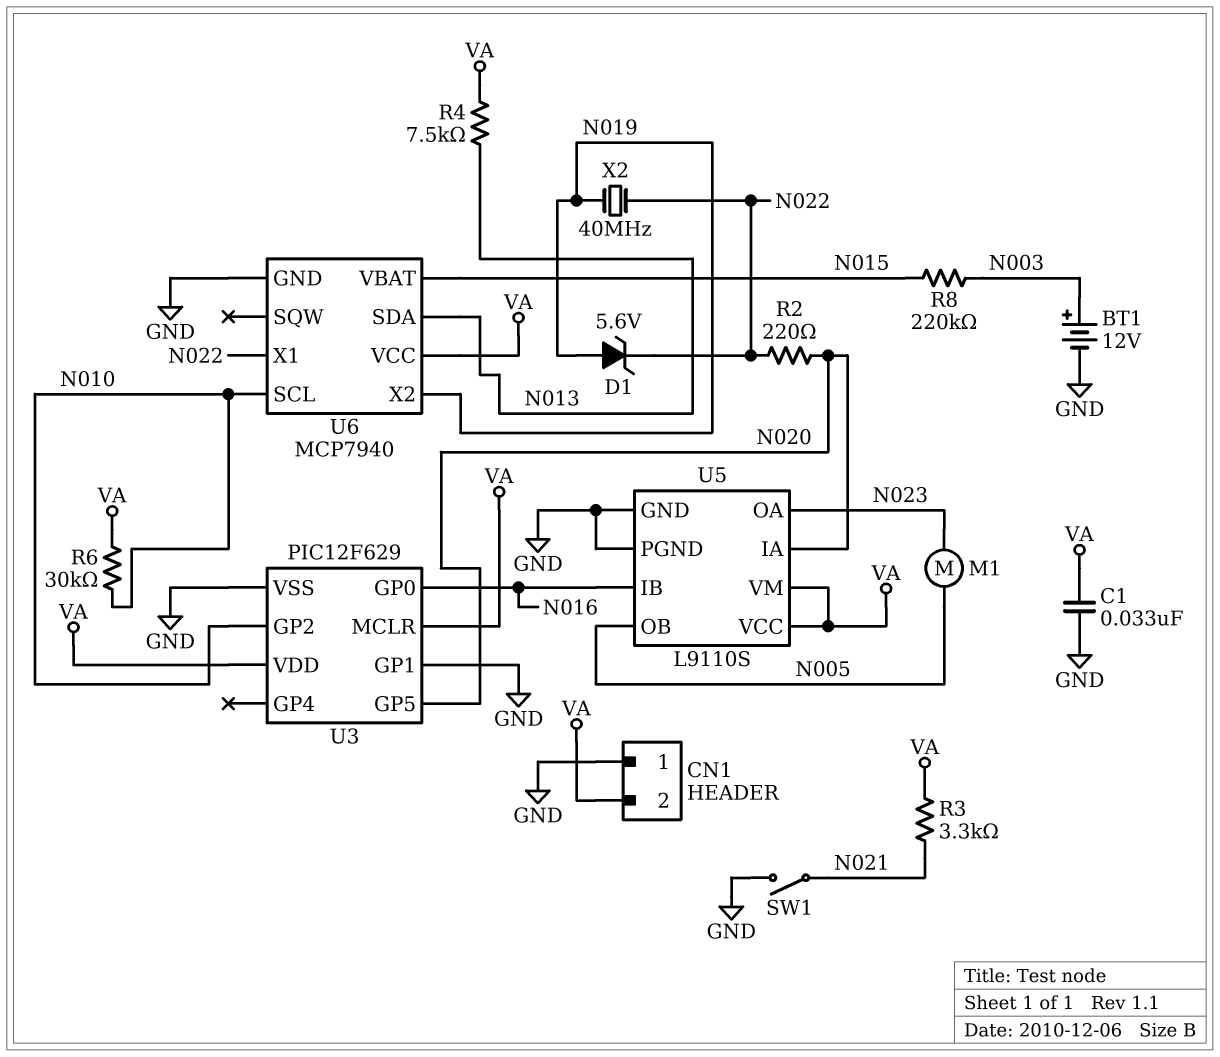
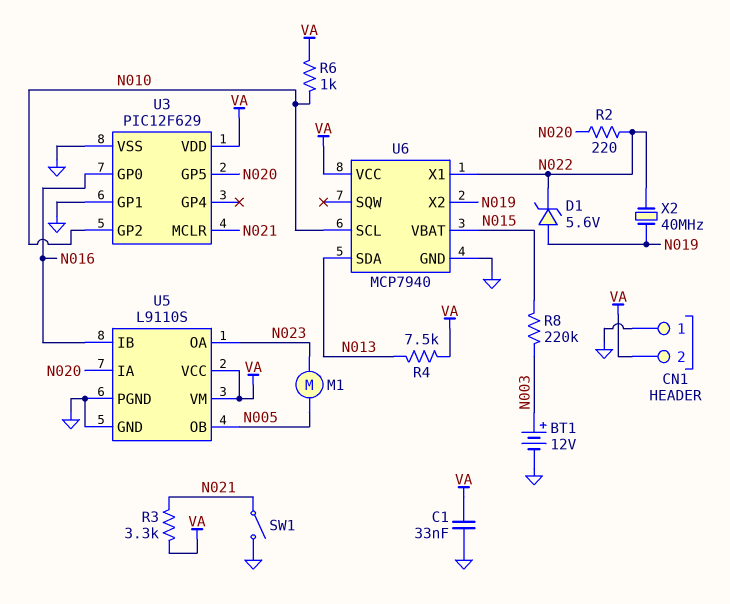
R6: 30k (N010, VA) -> 1k (N010, VA)
U3 pin MCLR: VA -> N021

